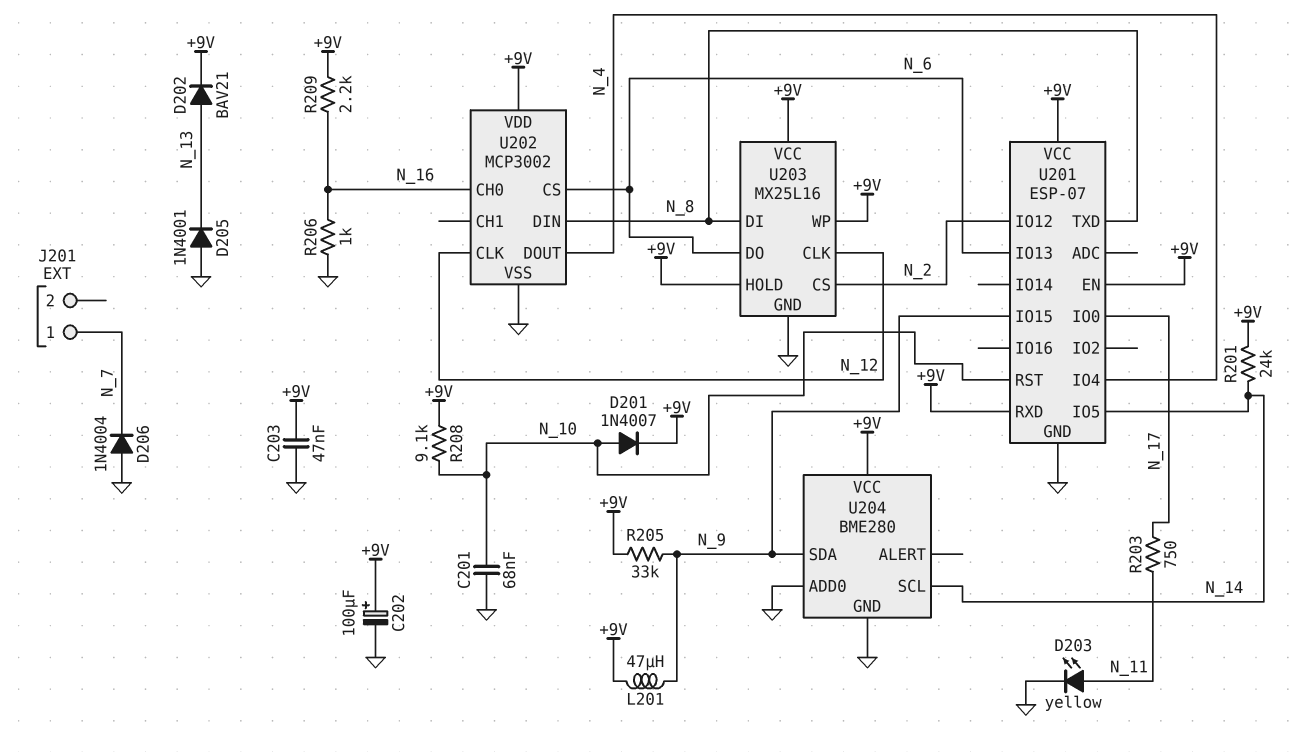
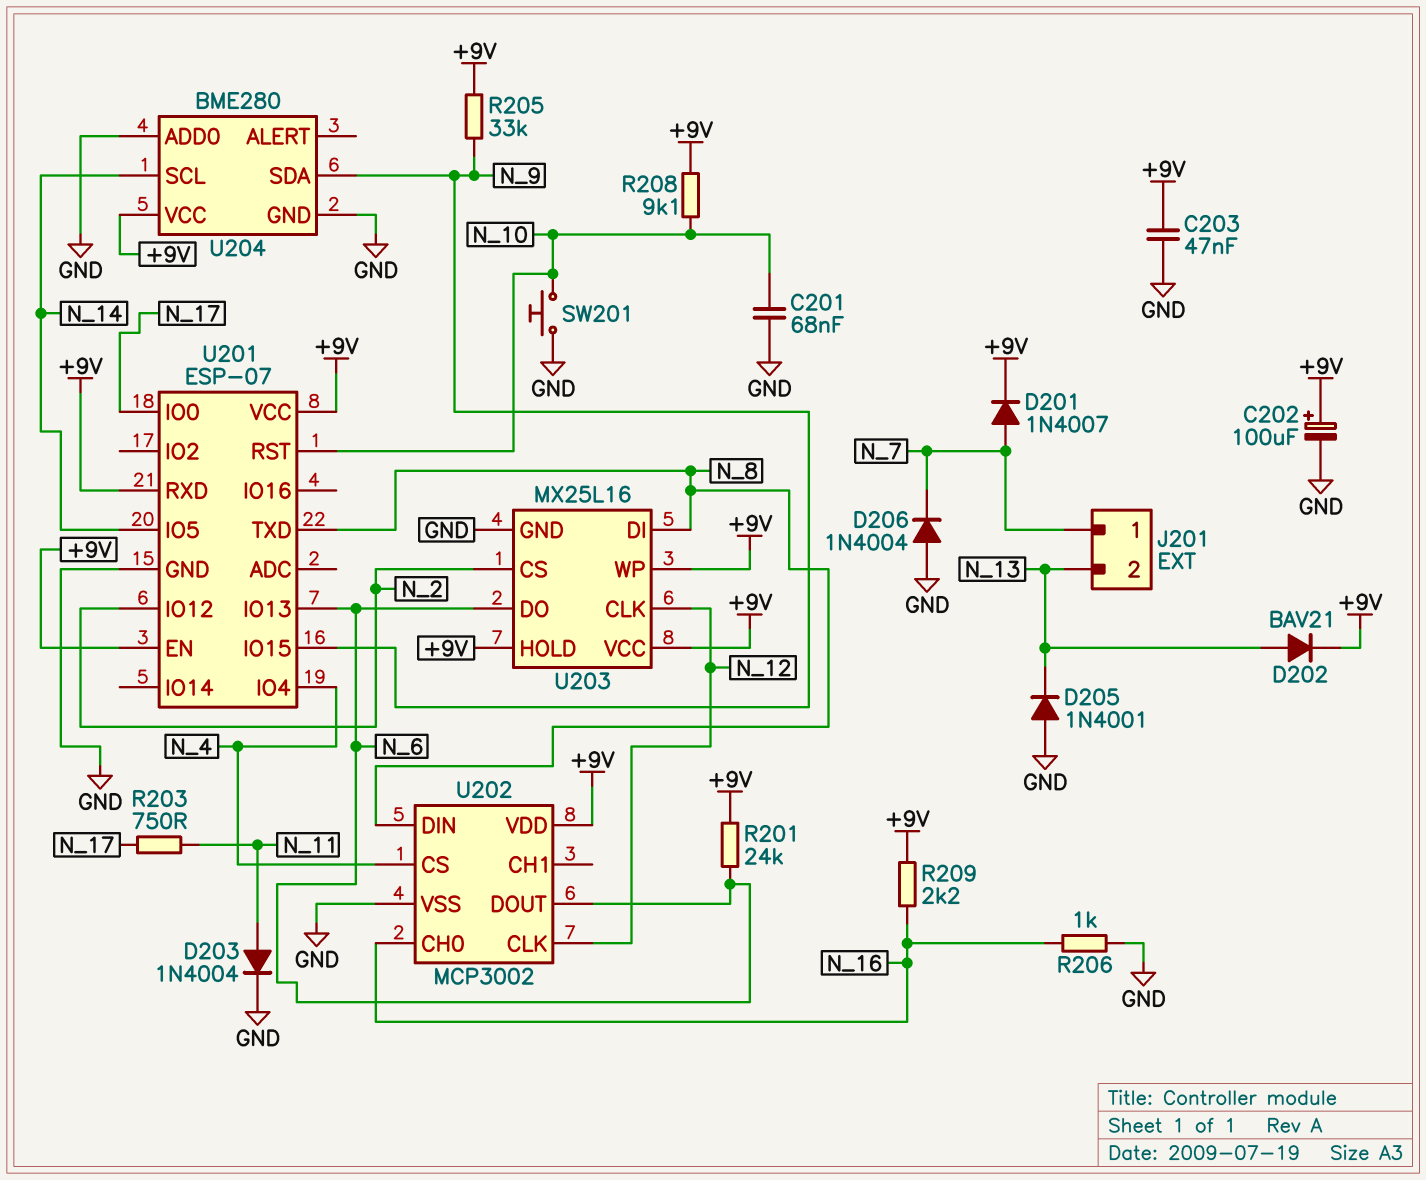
D201: diode 1N4007 (A N_10, K +9V) -> diode 1N4007 (A N_7, K +9V)
D203: LED yellow (A N_11, K GND) -> diode 1N4004 (A N_11, K GND)
J201 pin 2: none -> N_13
L201: 47uH (+9V, N_9) -> none
R201: 24k (+9V, N_14) -> 24k (+9V, N_6)
SW201: none -> button (GND, N_10)
U202 pin CS: N_6 -> N_4
U202 pin DOUT: N_4 -> N_6

